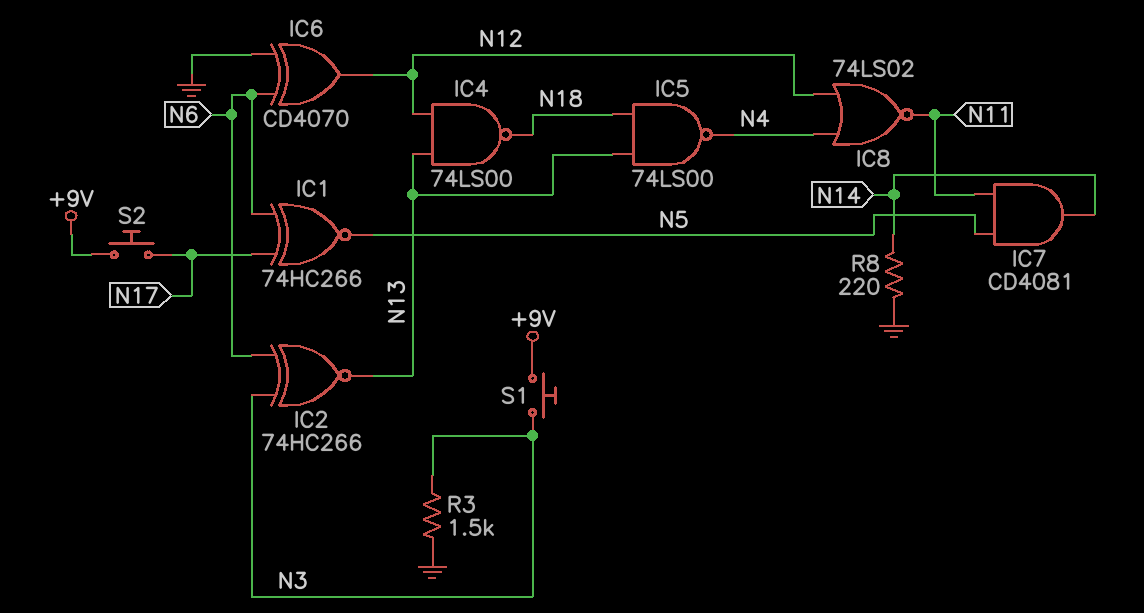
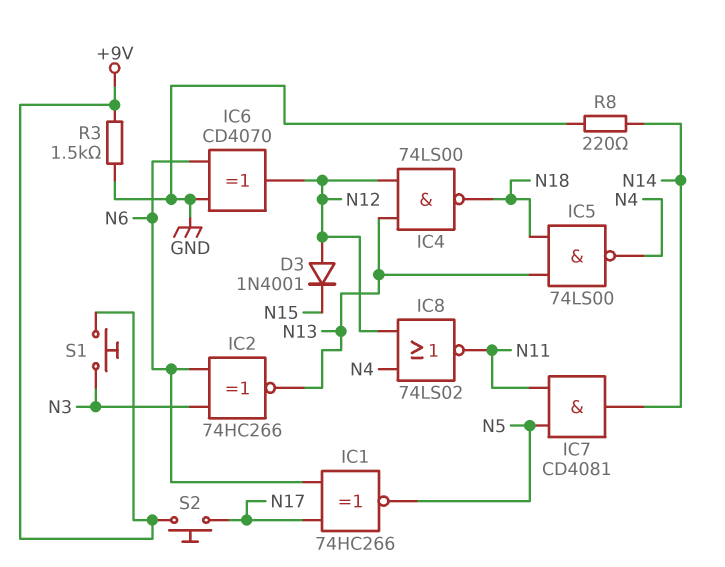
D3: none -> diode 1N4001 (A N12, K N15)
R3: 1.5k (GND, N3) -> 1.5k (+9V, GND)

